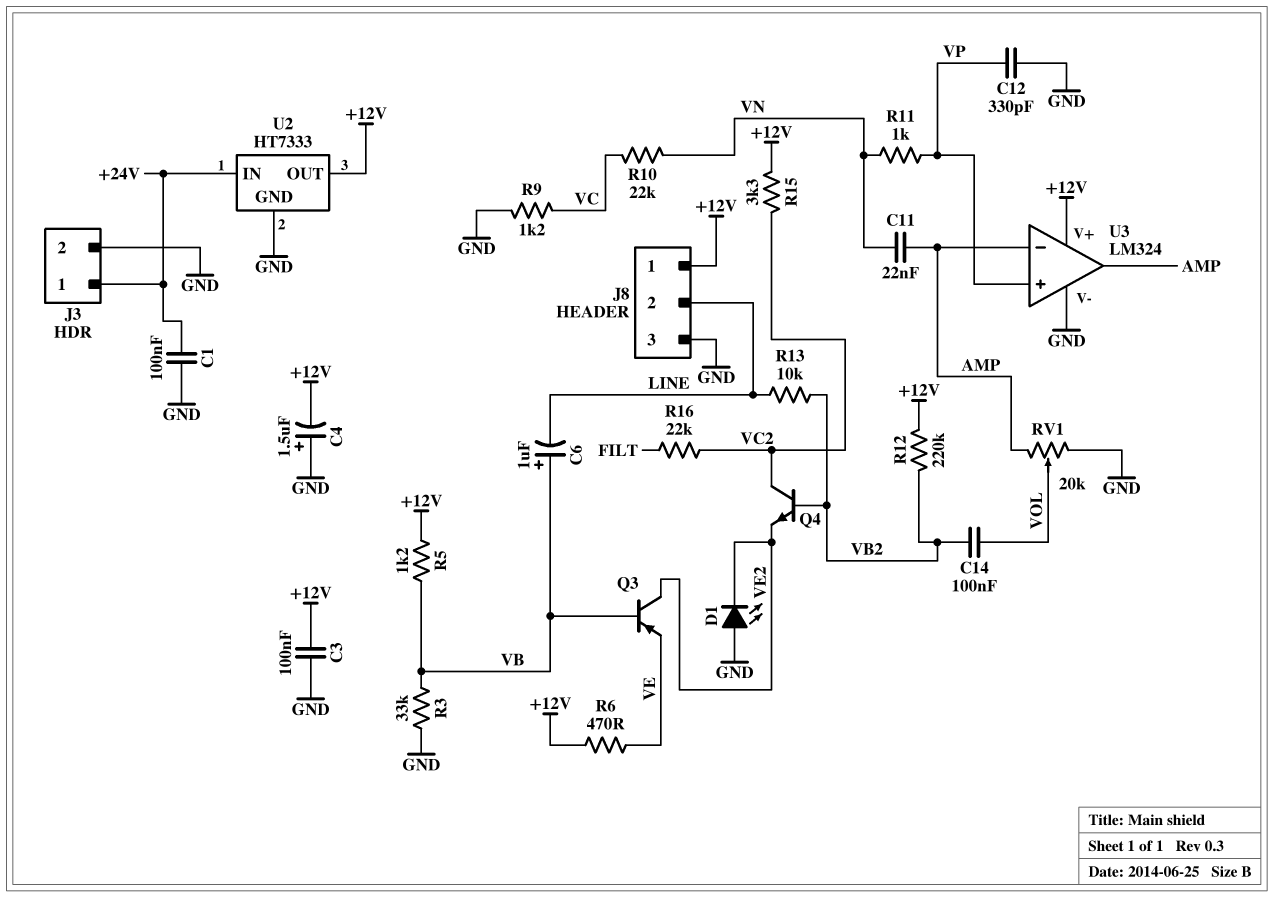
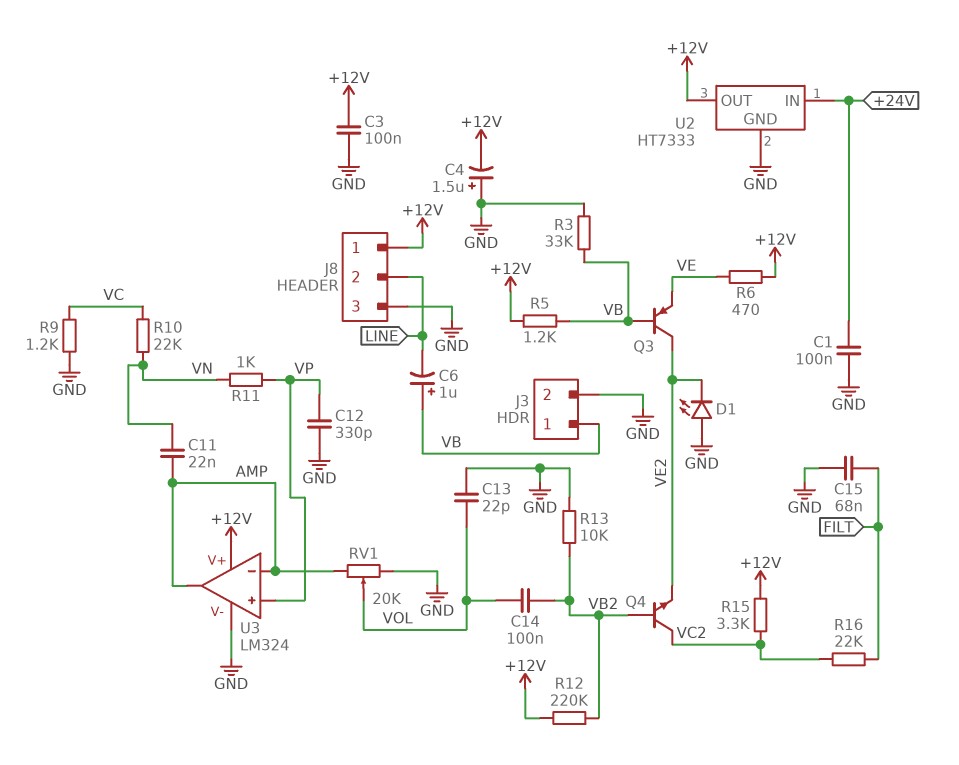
C13: none -> 22pF (GND, VOL)
C15: none -> 68nF (FILT, GND)
J3 pin 1: +24V -> VB
R13: 10k (LINE, VB2) -> 10k (GND, VB2)

